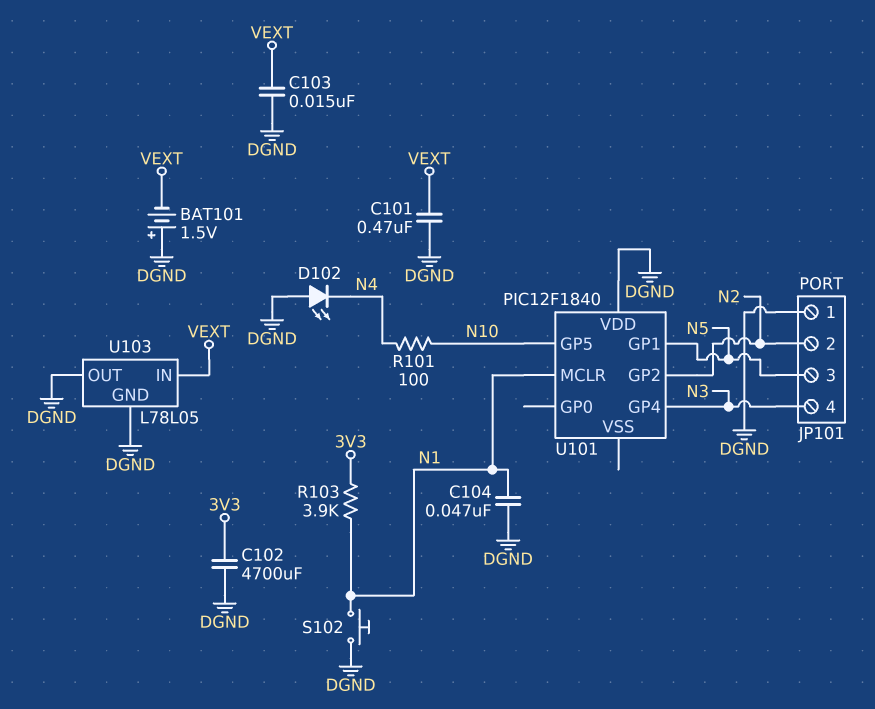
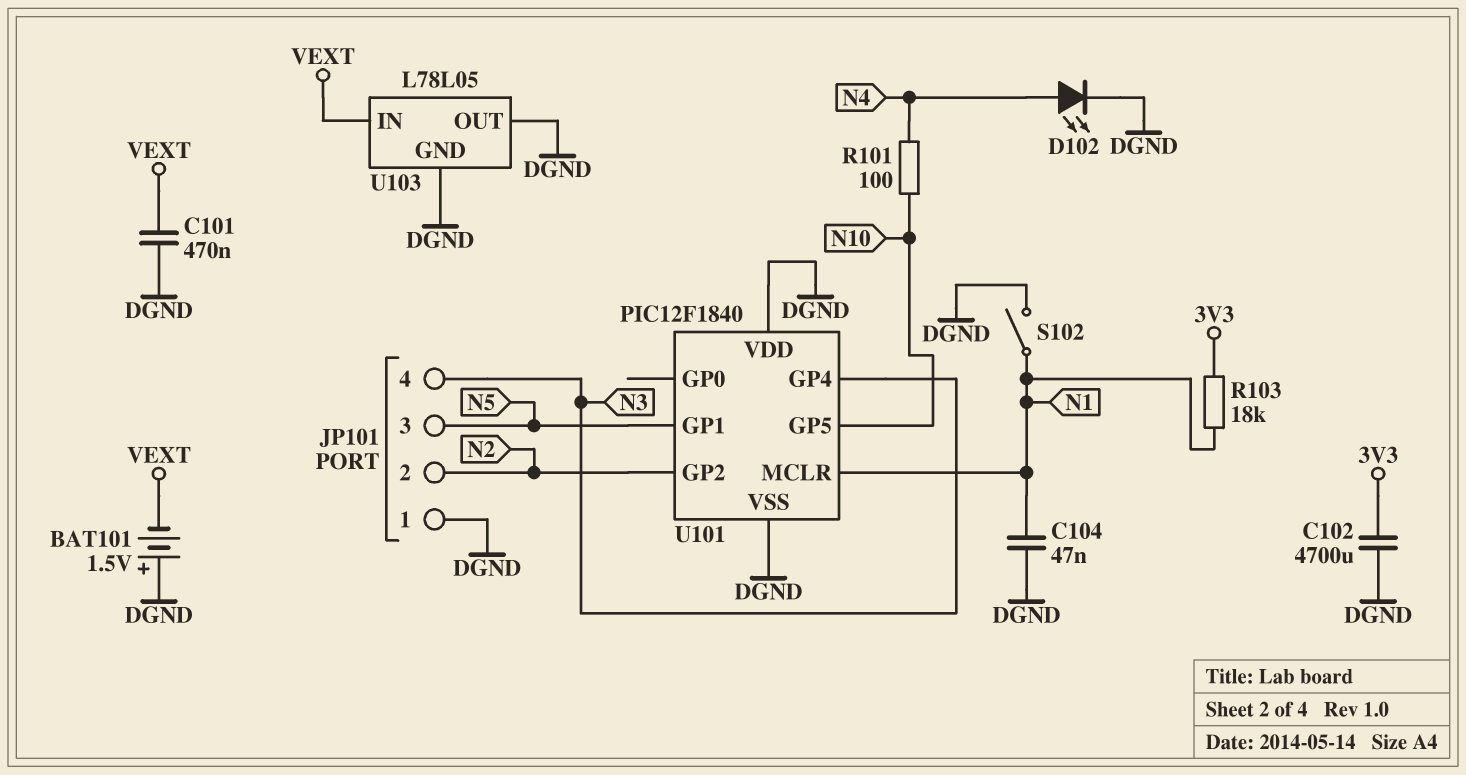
C103: 15nF (DGND, VEXT) -> none
D102: LED (A DGND, K N4) -> LED (A N4, K DGND)
R103: 3.9k (3V3, N1) -> 18k (3V3, N1)
S102: button (DGND, N1) -> switch (DGND, N1)
U101 pin VSS: none -> DGND

